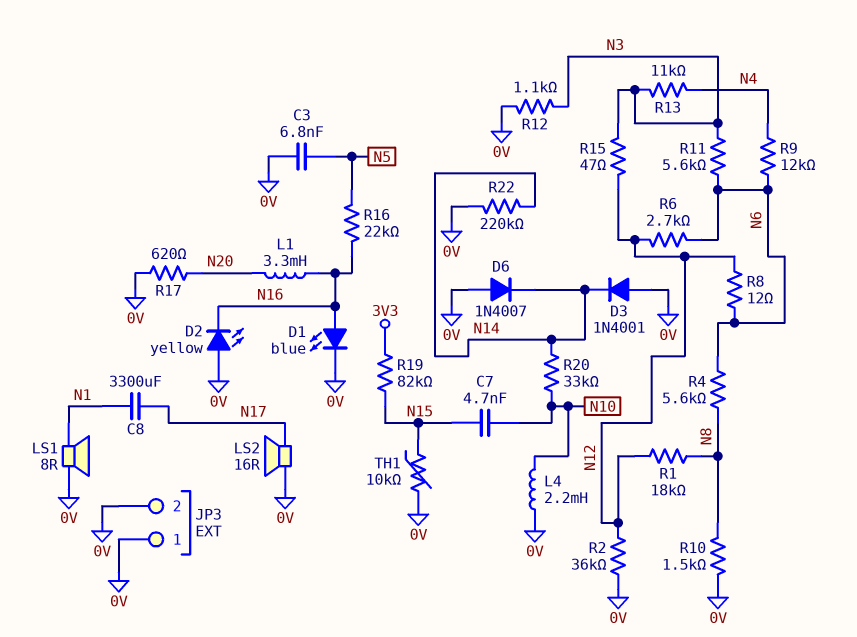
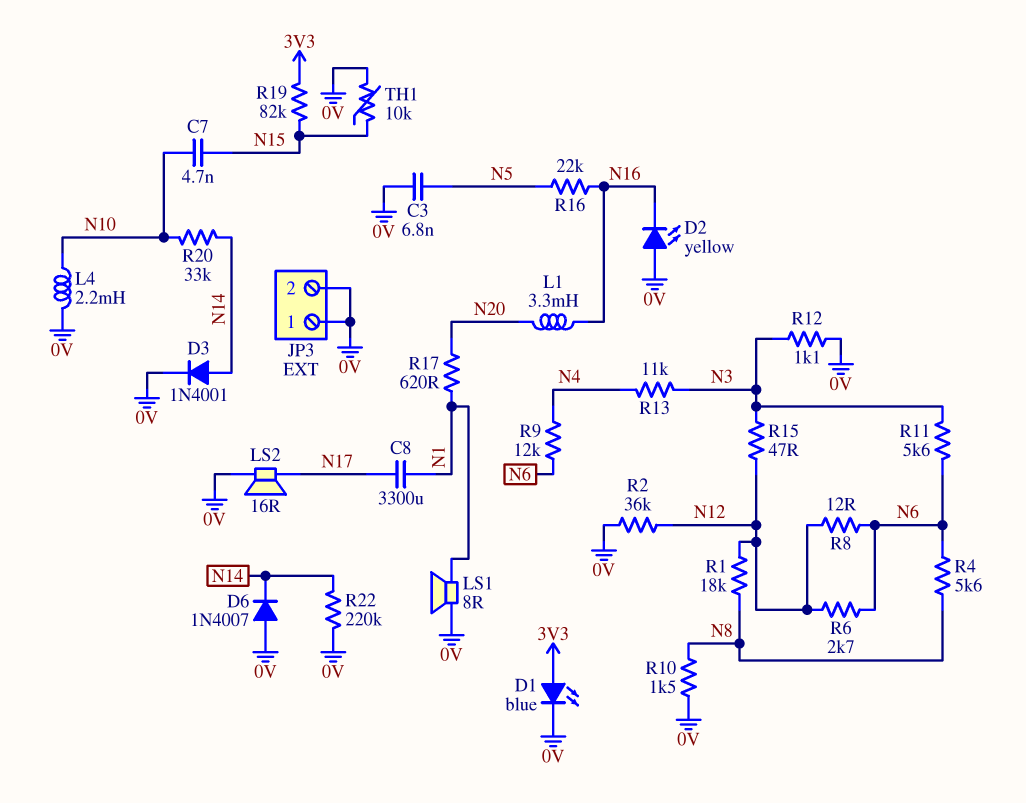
D1: LED blue (A N16, K 0V) -> LED blue (A 3V3, K 0V)
D3: diode 1N4001 (A 0V, K N14) -> diode 1N4001 (A N14, K 0V)
R17: 620 (0V, N20) -> 620 (N1, N20)

